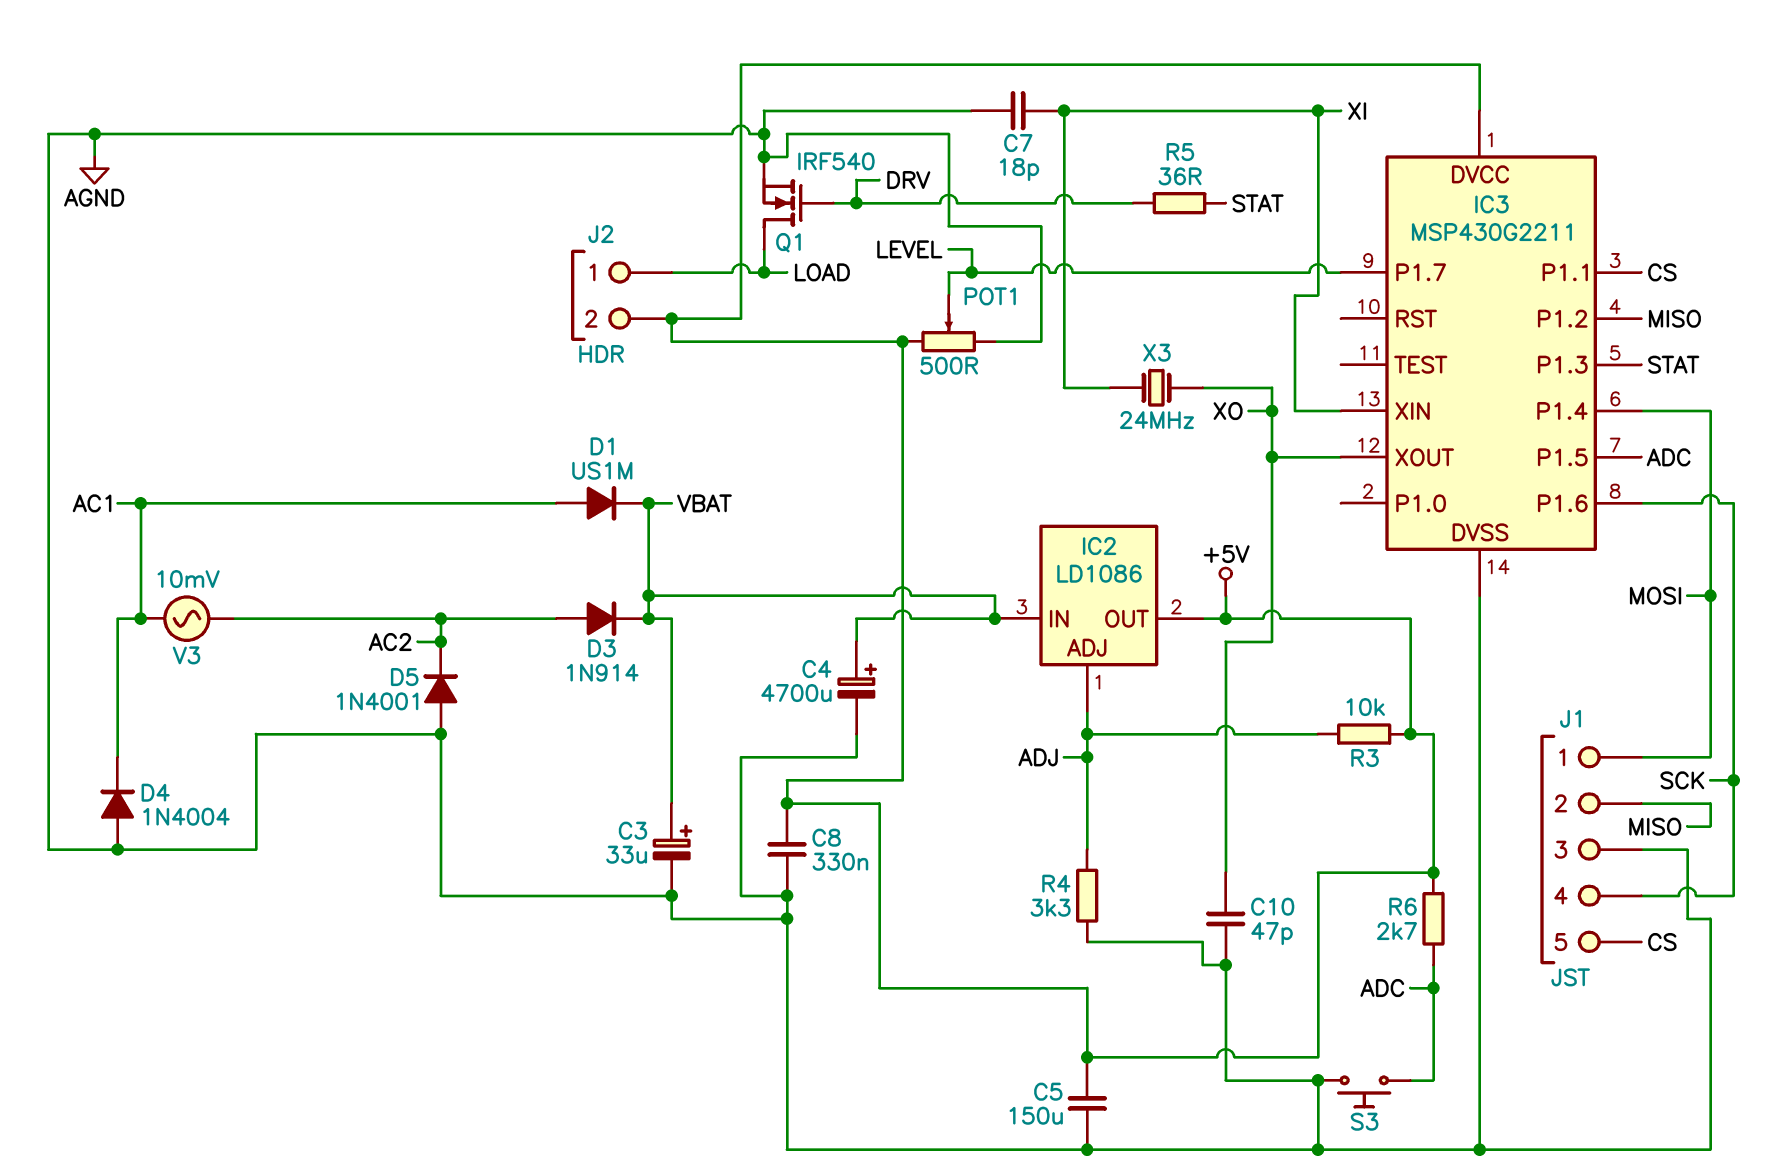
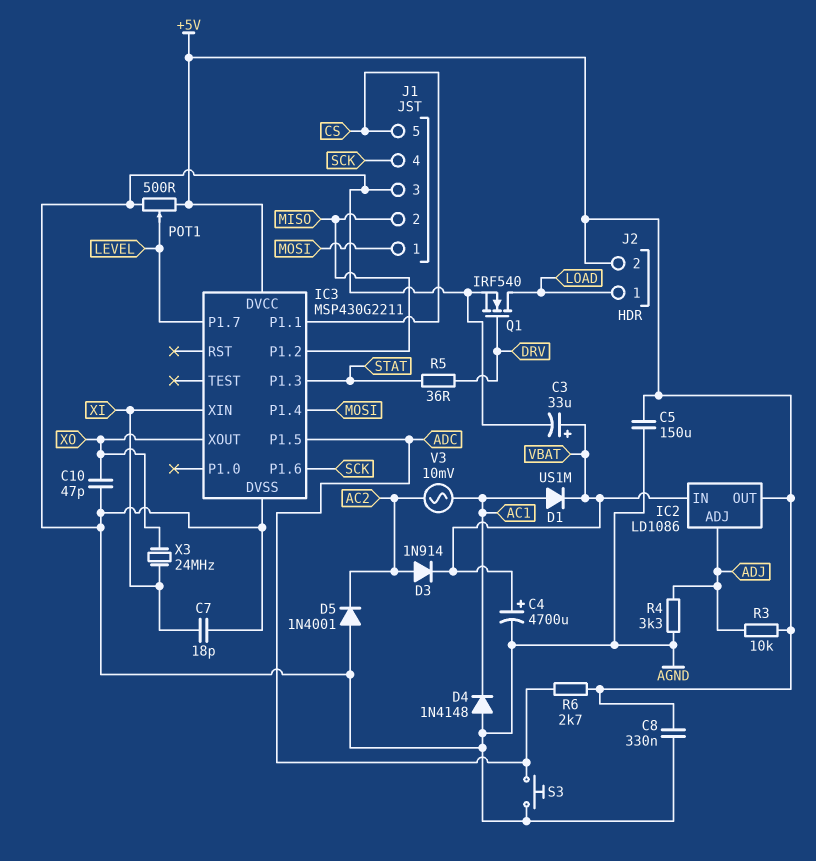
D4: diode 1N4004 (A AGND, K AC1) -> diode 1N4148 (A AGND, K AC1)

